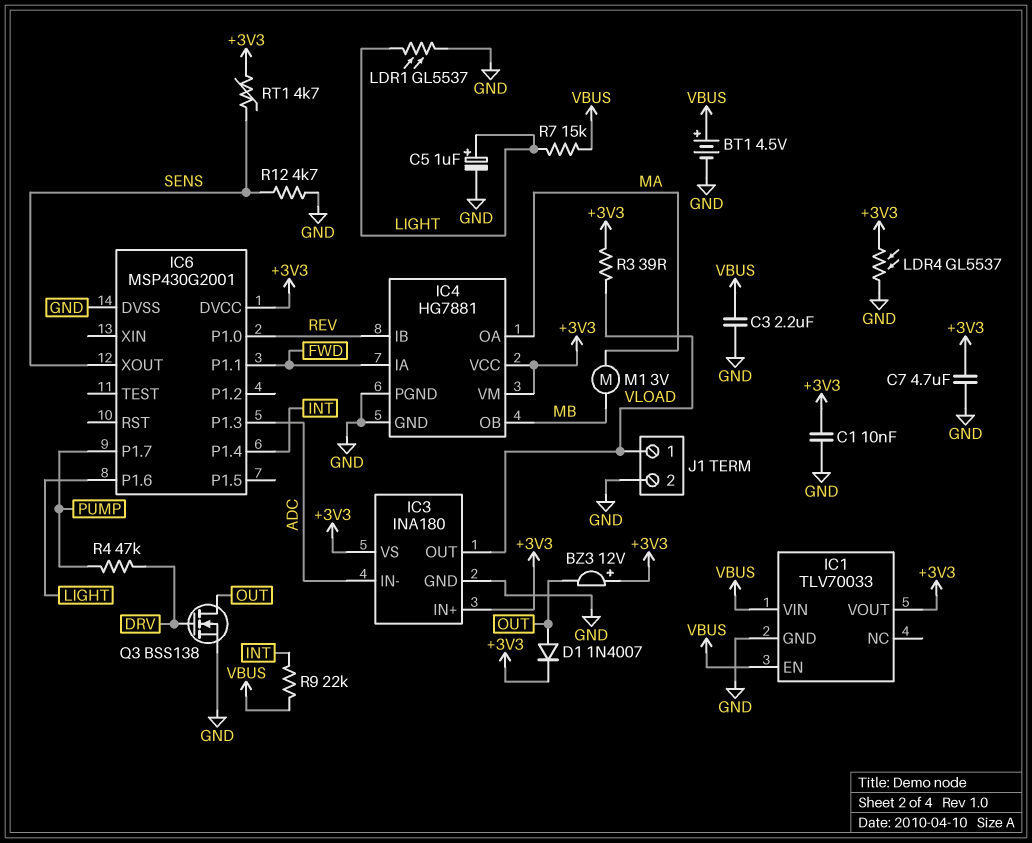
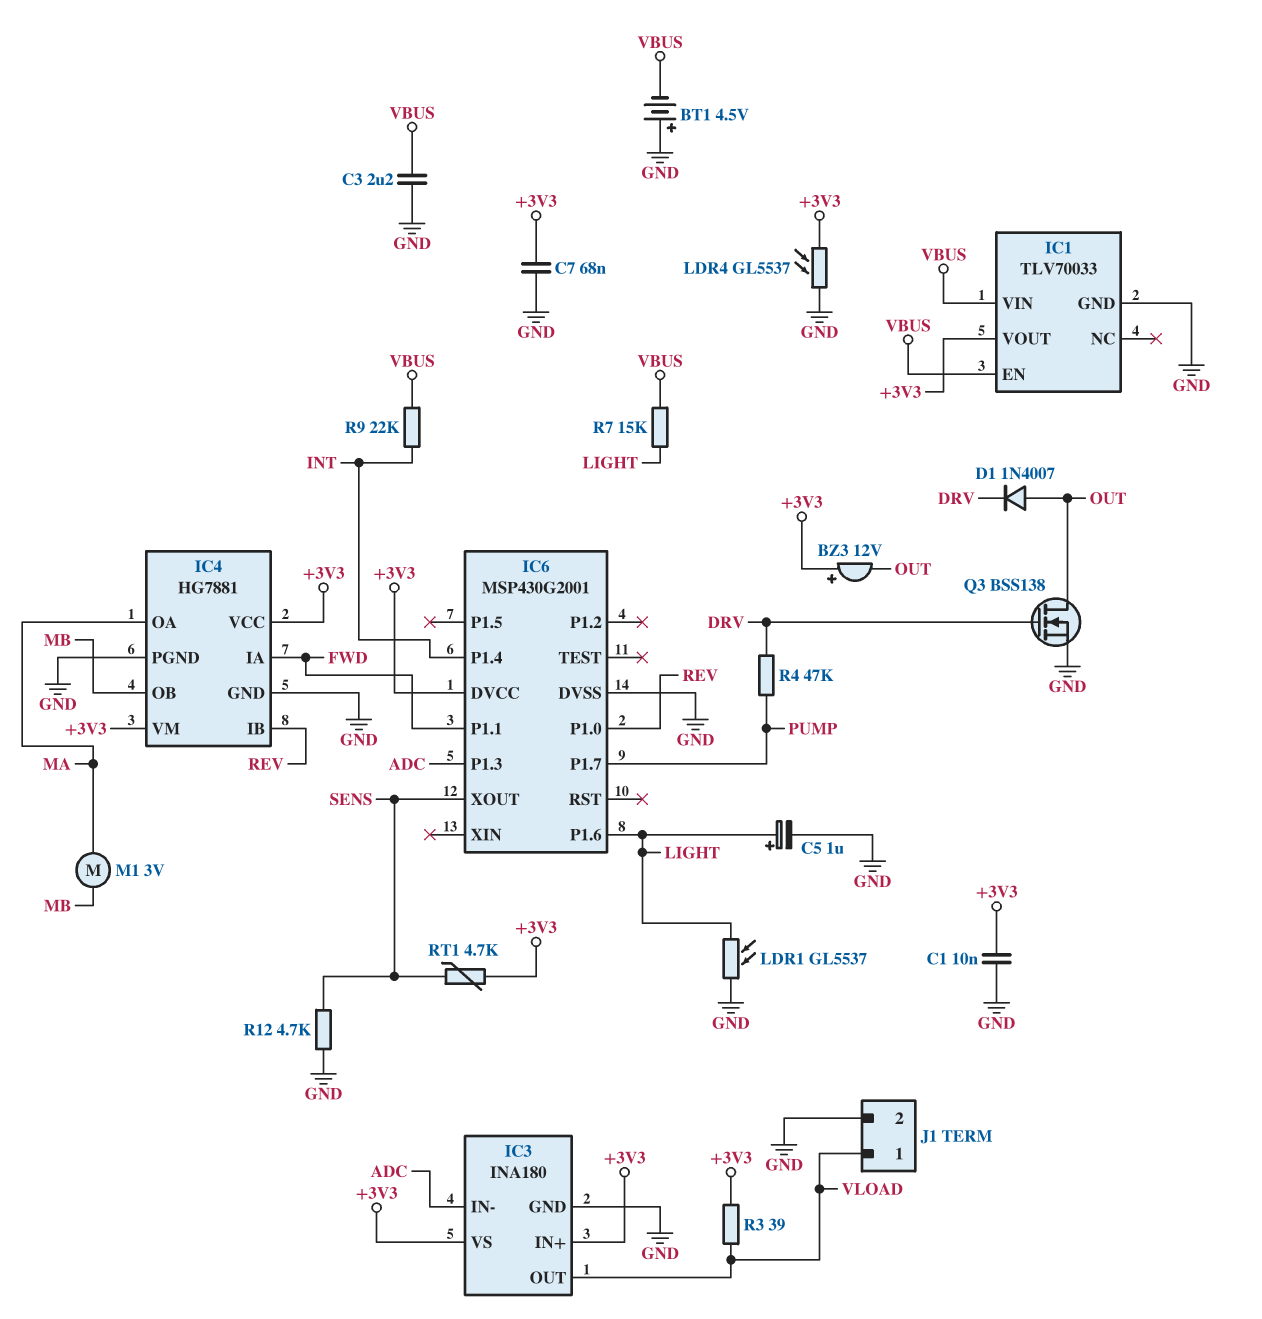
BT1: 4.5V (plus VBUS, minus GND) -> 4.5V (plus GND, minus VBUS)
C7: 4.7uF (+3V3, GND) -> 68nF (+3V3, GND)
D1: diode 1N4007 (A OUT, K +3V3) -> diode 1N4007 (A OUT, K DRV)

